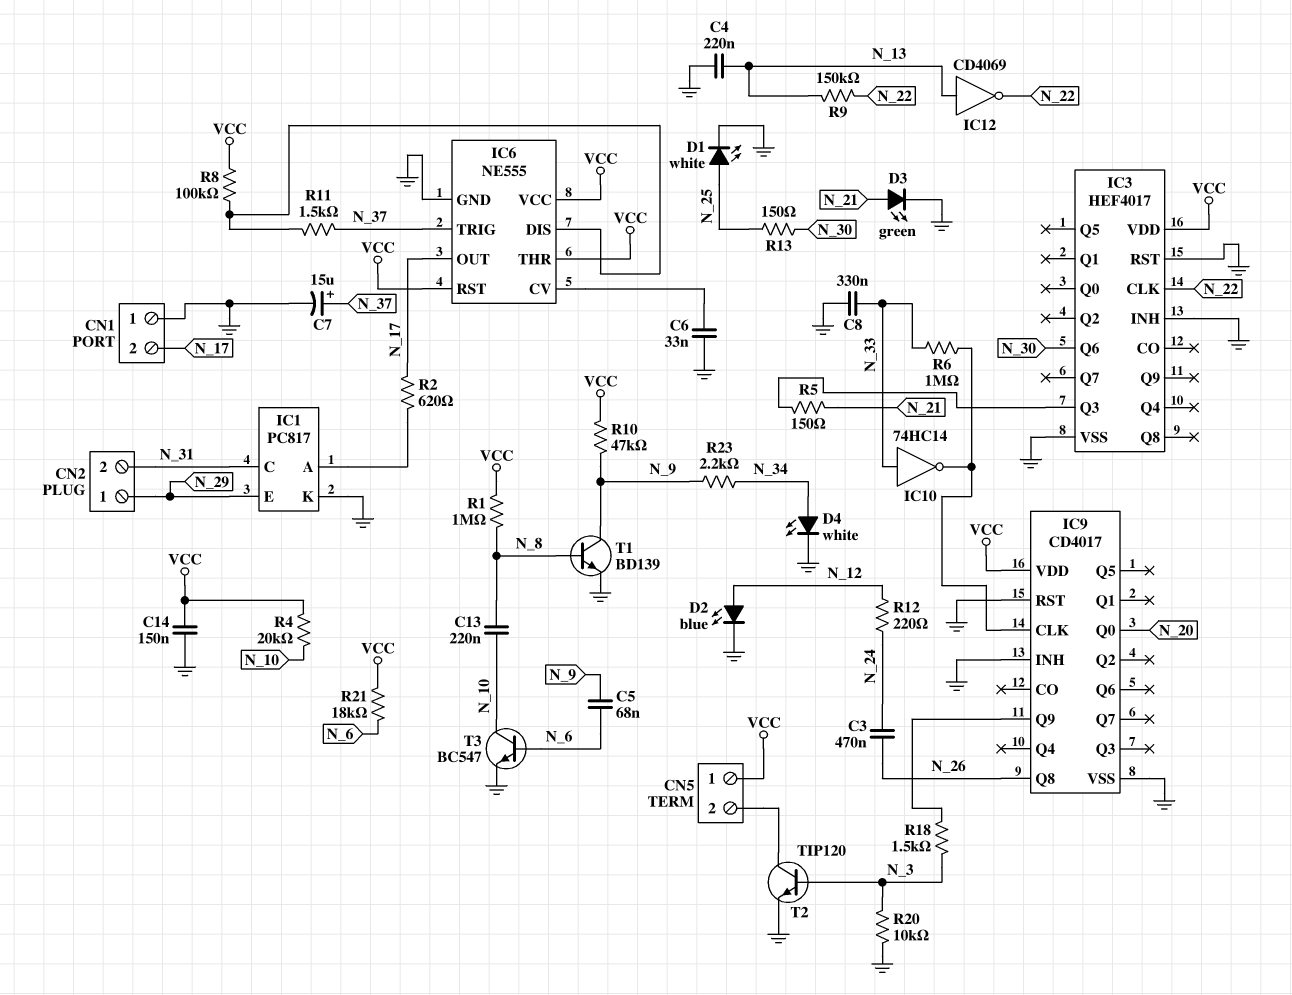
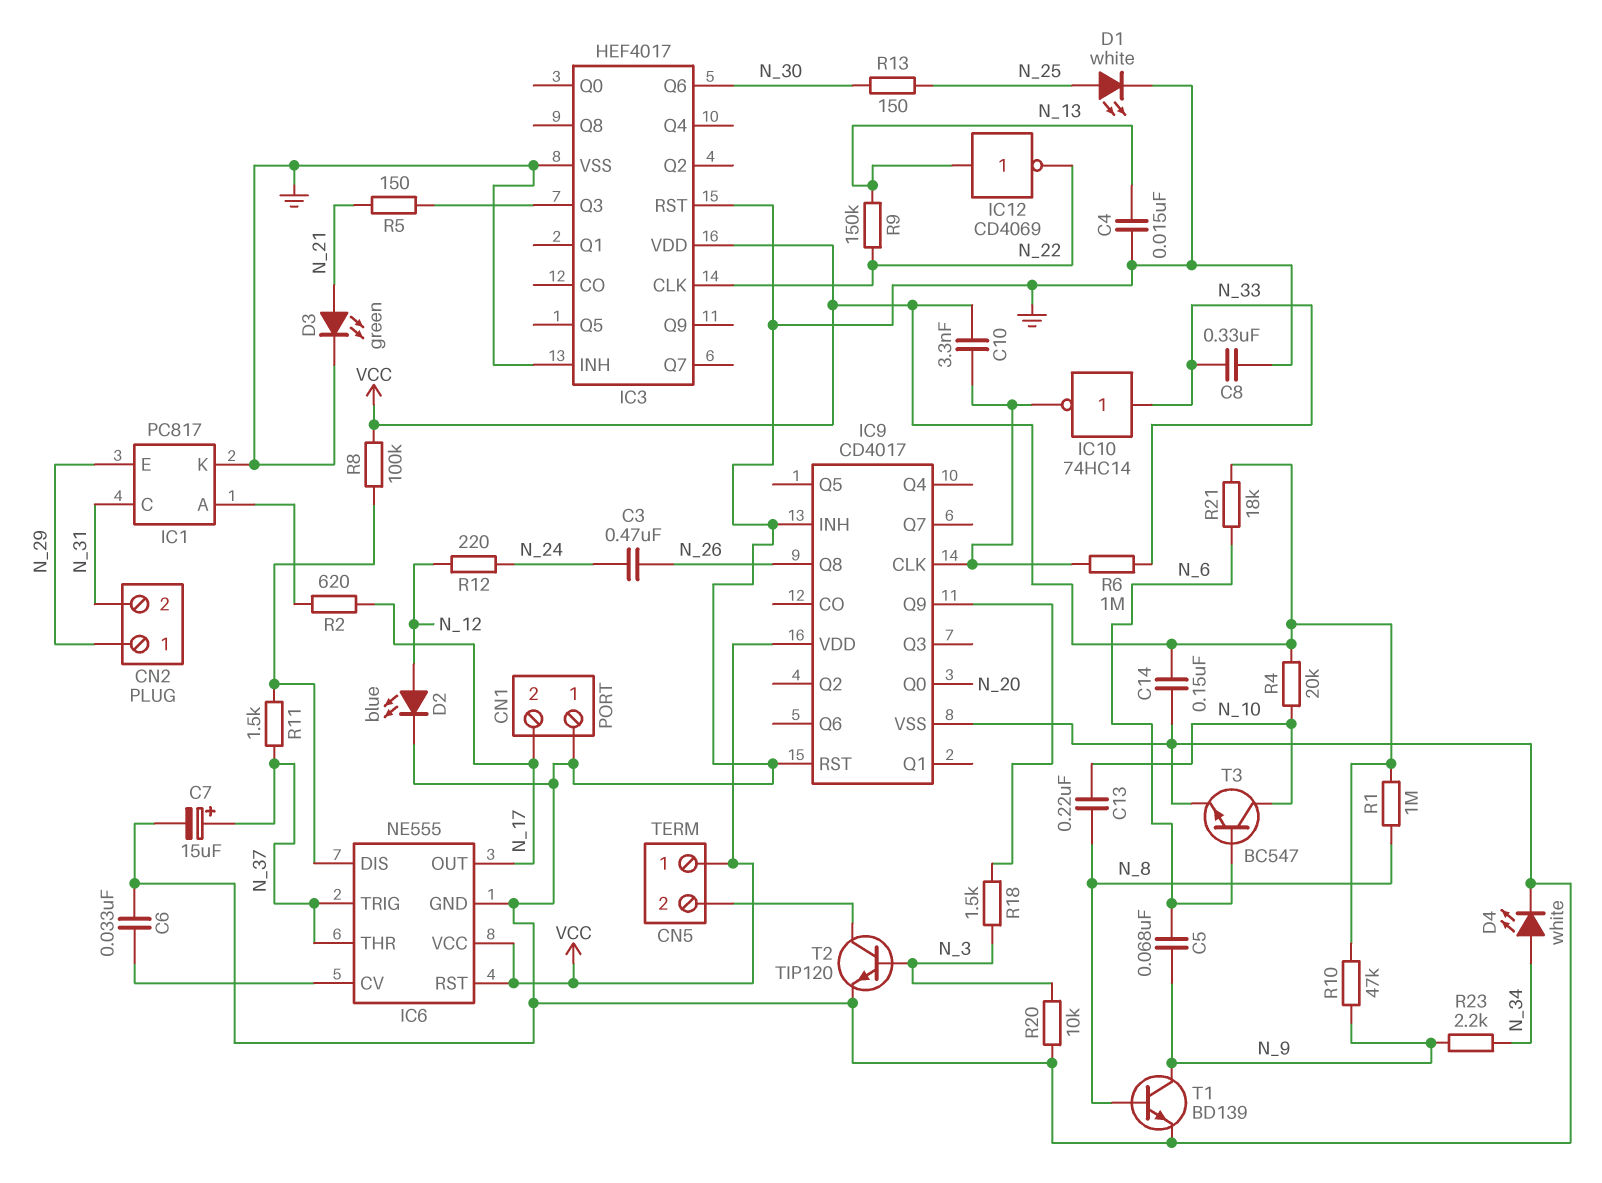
C4: 220nF (GND, N_13) -> 15nF (GND, N_13)
C10: none -> 3.3nF (IC9/CLK, VCC)
IC6 pin THR: VCC -> N_37

